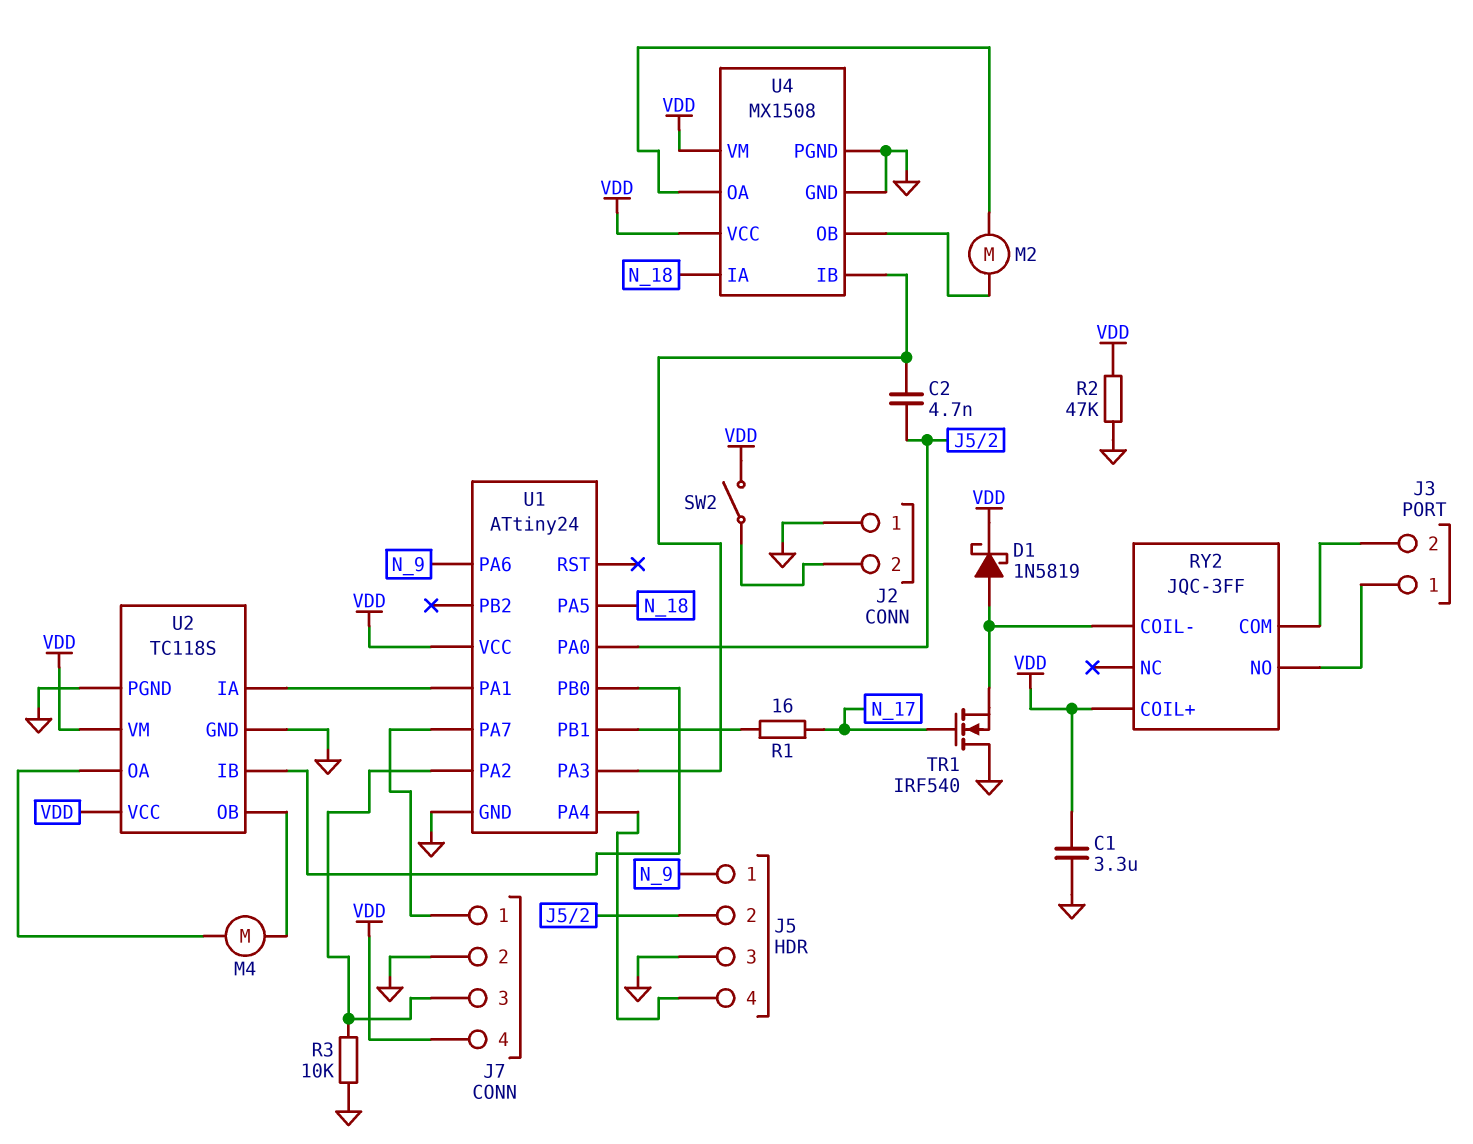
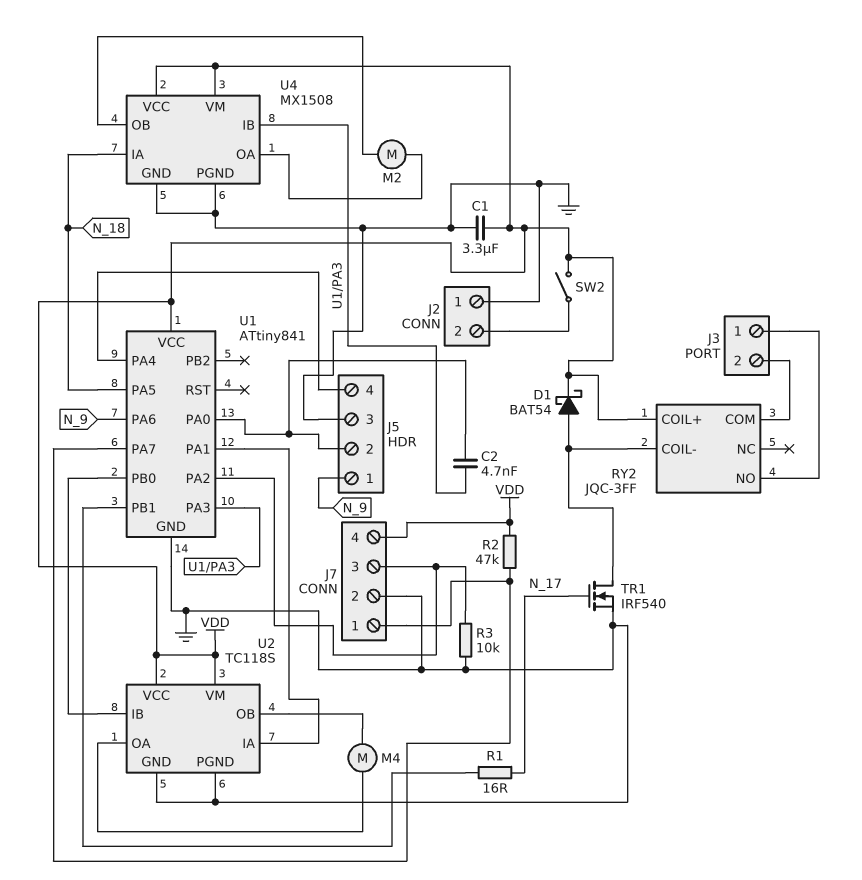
D1: schottky 1N5819 (A RY2/COIL-, K VDD) -> schottky BAT54 (A RY2/COIL-, K VDD)
R2: 47k (GND, VDD) -> 47k (J7/1, VDD)
TR1: NMOS IRF540 (G N_17, D GND, S RY2/COIL-) -> NMOS IRF540 (G N_17, D RY2/COIL-, S GND)
U1: ATtiny24 -> ATtiny841

